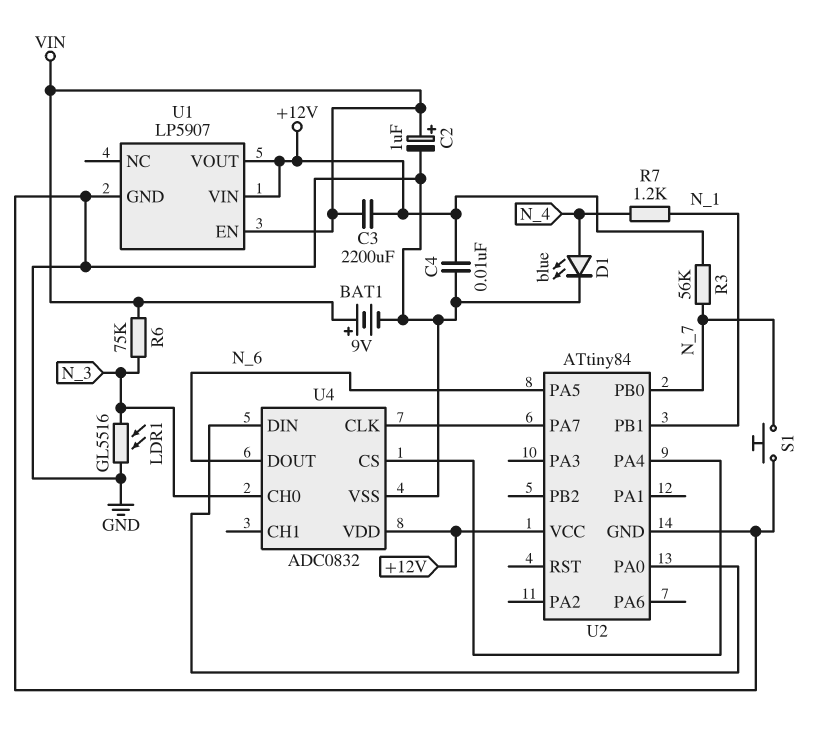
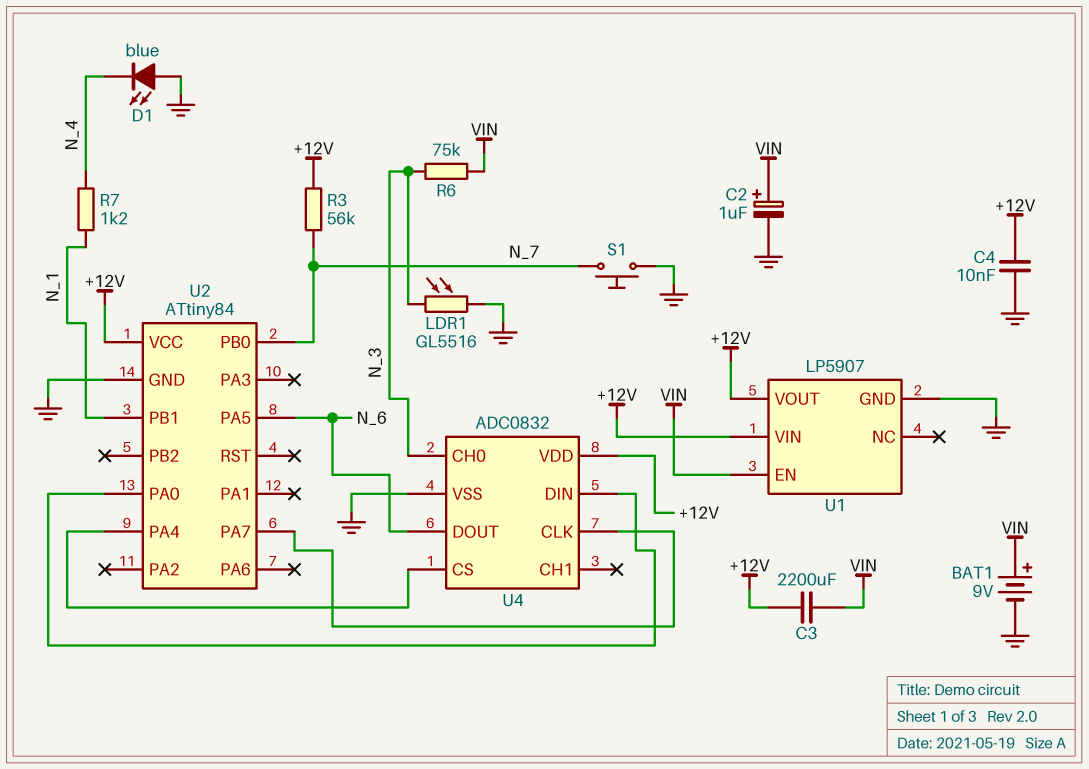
D1: LED blue (A N_4, K GND) -> LED blue (A GND, K N_4)

